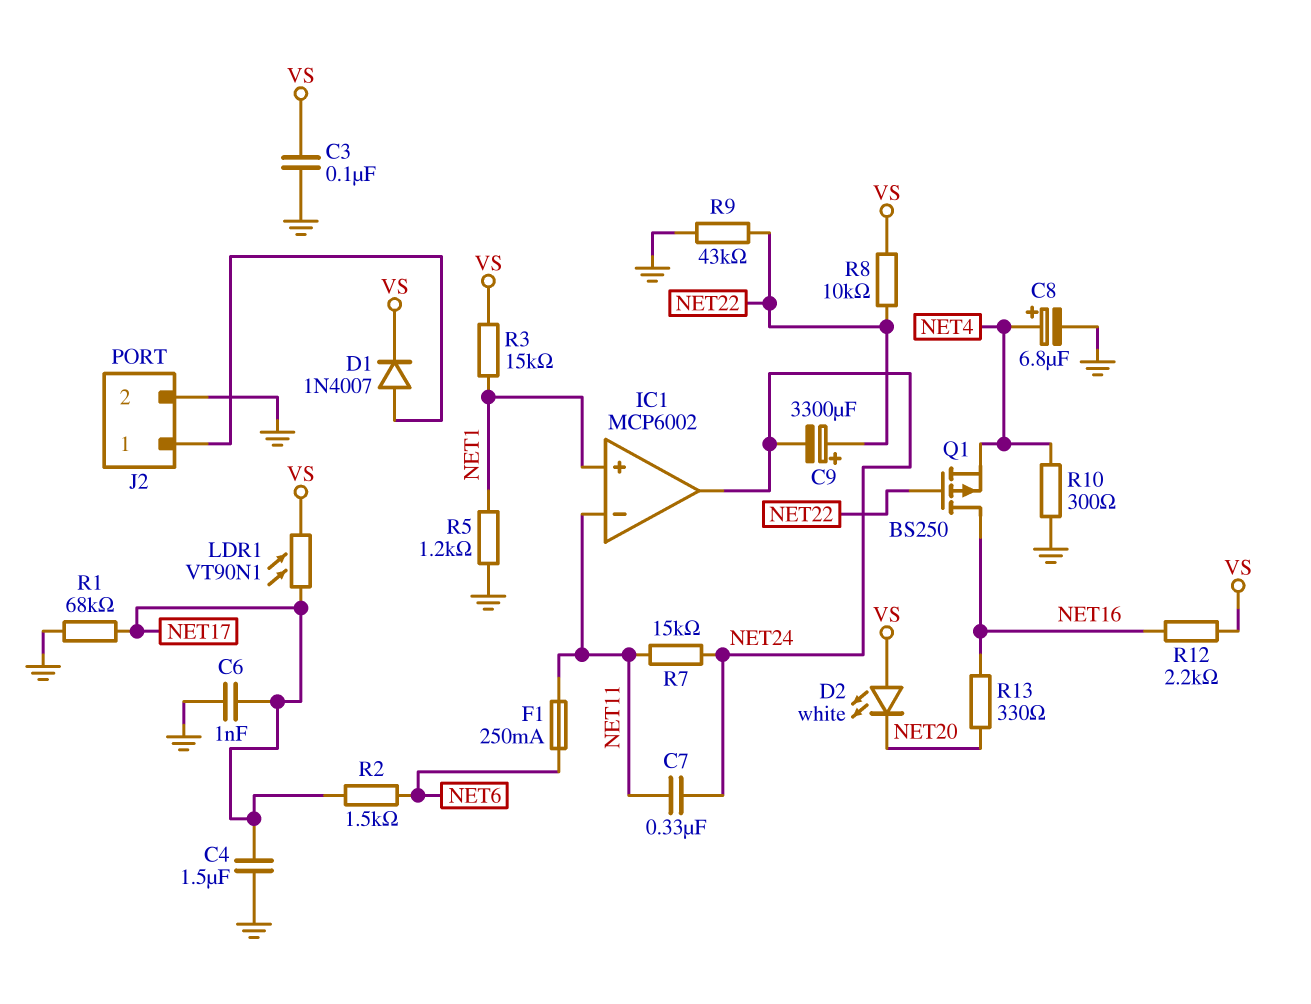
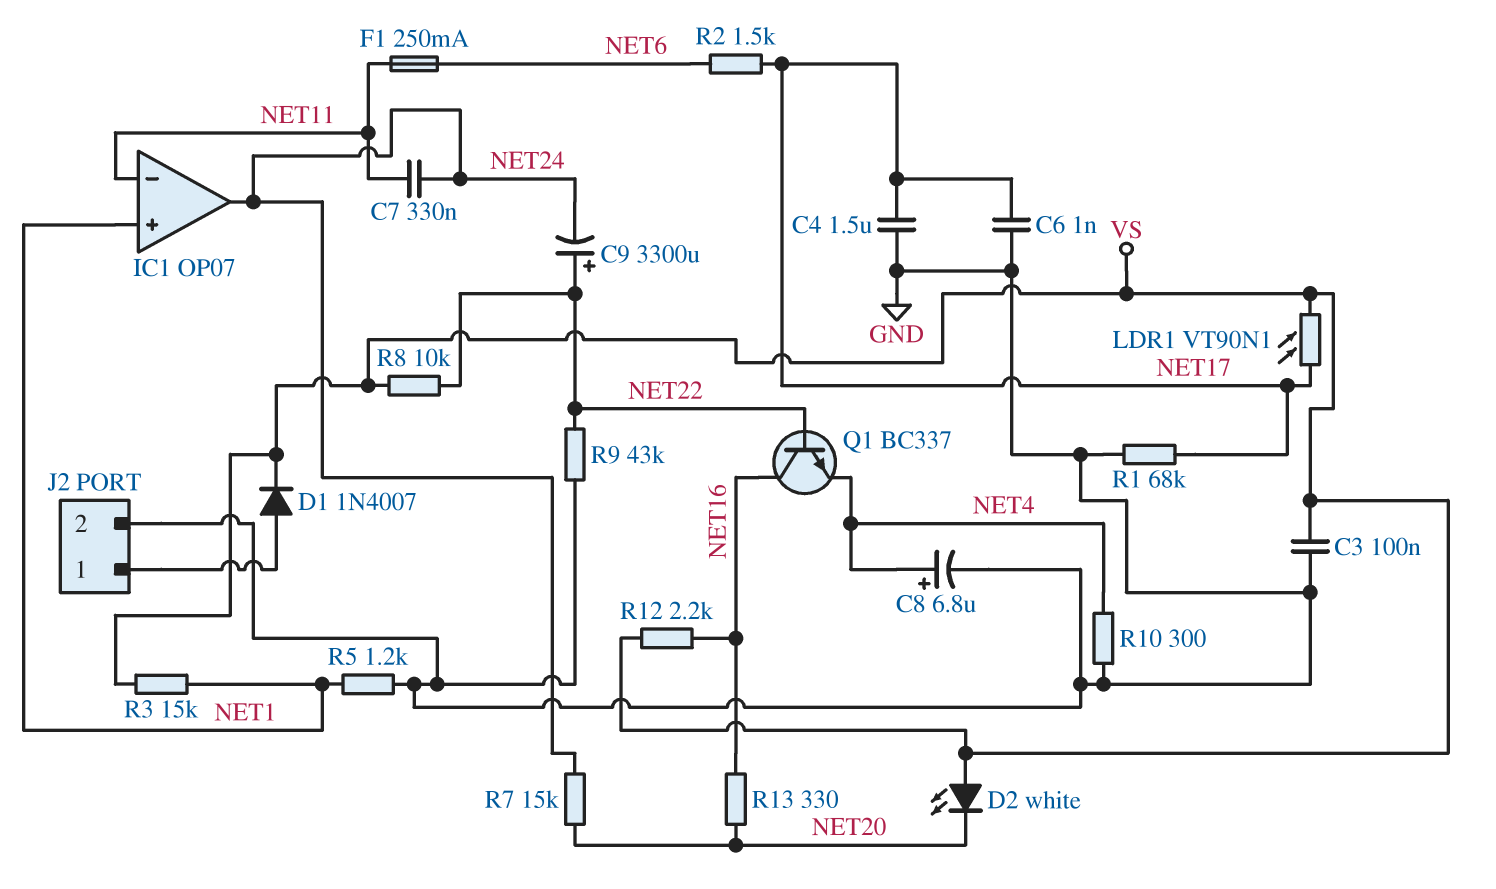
IC1: MCP6002 -> OP07
Q1: PMOS BS250 (G NET22, D NET16, S NET4) -> NPN BC337 (B NET22, C NET16, E NET4)
R7: 15k (NET11, NET24) -> 15k (NET20, NET24)

